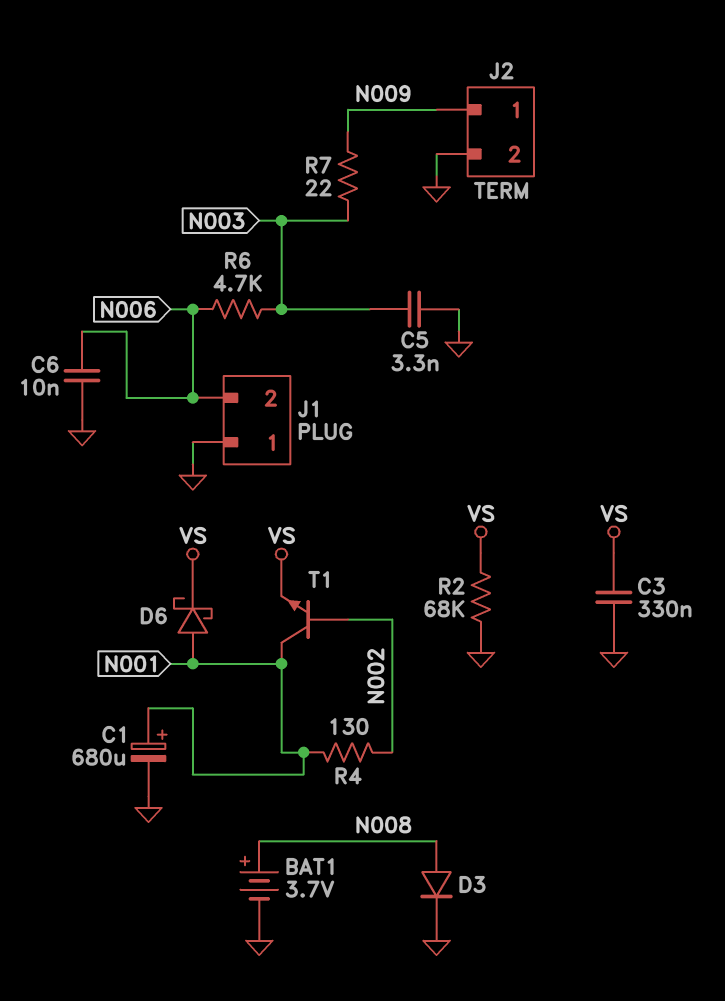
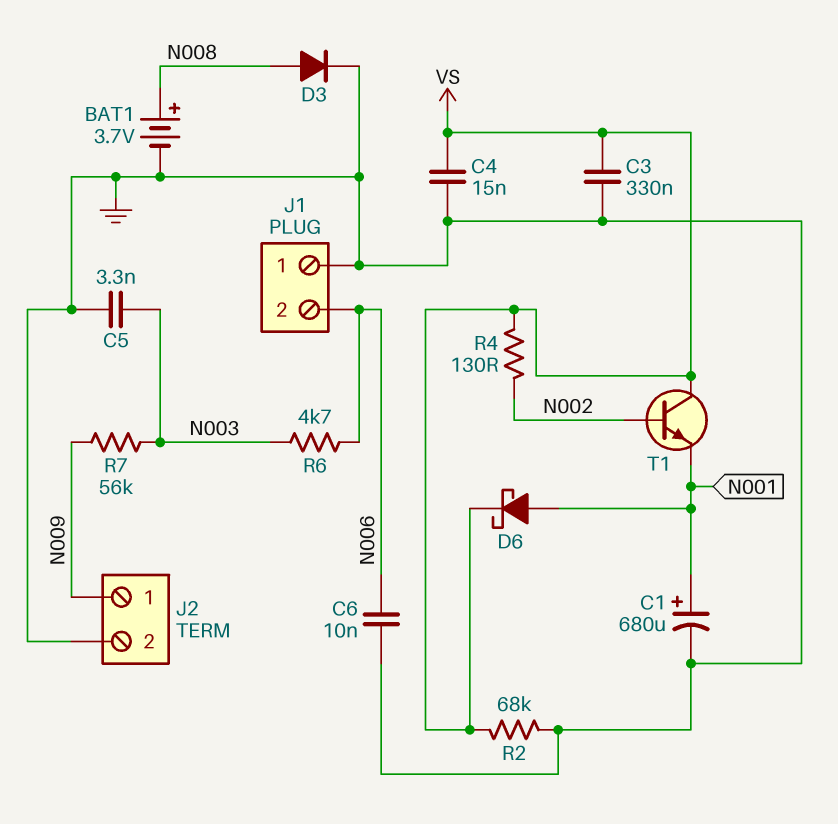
C4: none -> 15nF (GND, VS)
R4: 130 (N001, N002) -> 130 (N002, VS)
R7: 22 (N003, N009) -> 56k (N003, N009)
T1: NPN (B N002, C N001, E VS) -> NPN (B N002, C VS, E N001)

